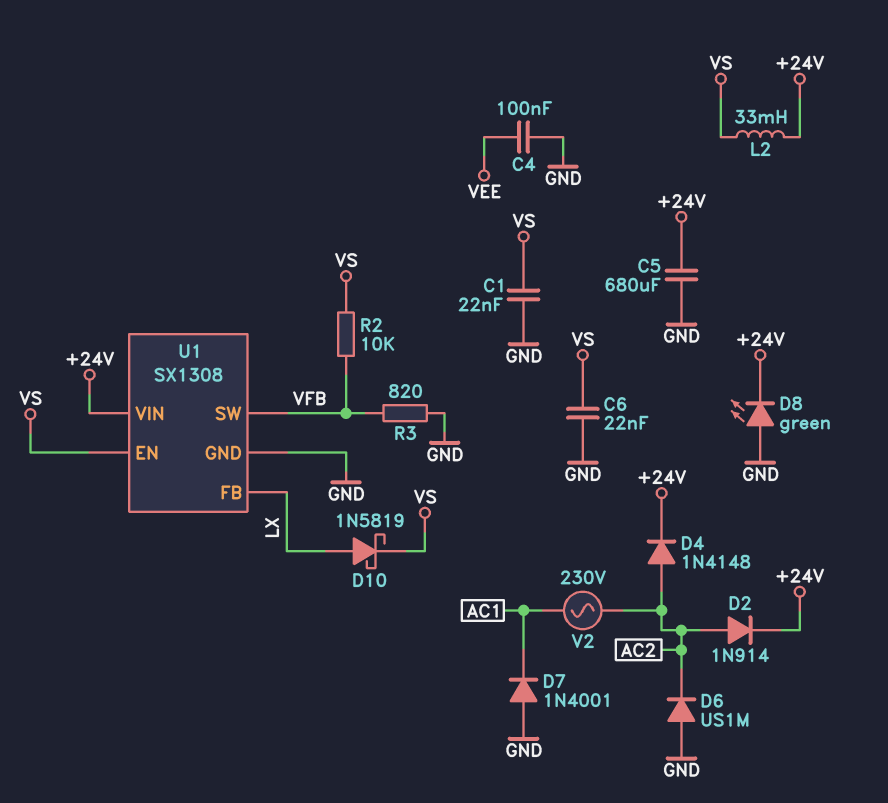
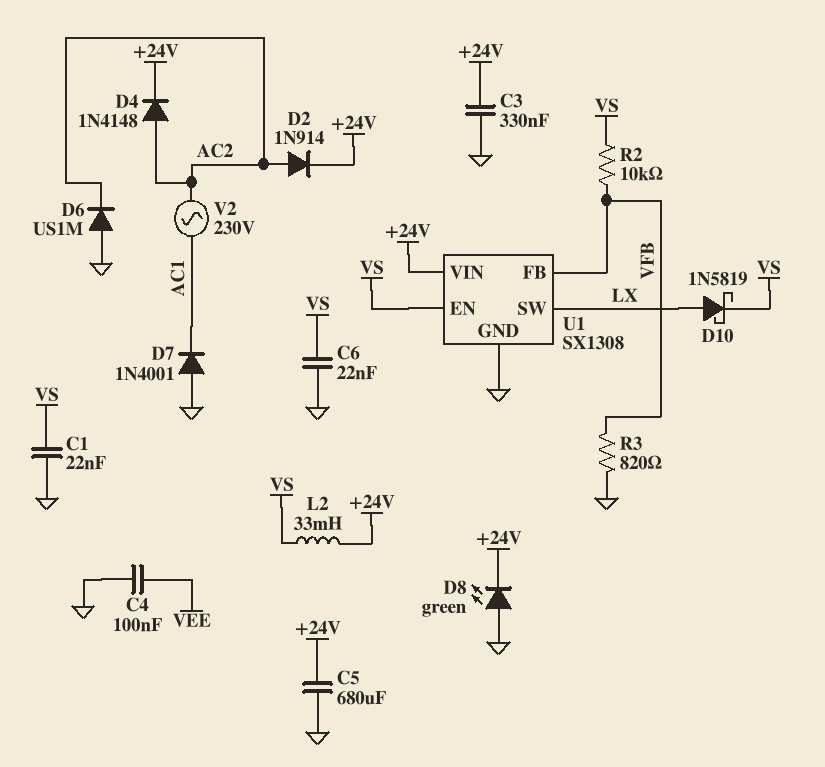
C3: none -> 330nF (+24V, GND)
U1 pin FB: LX -> VFB
U1 pin SW: VFB -> LX

